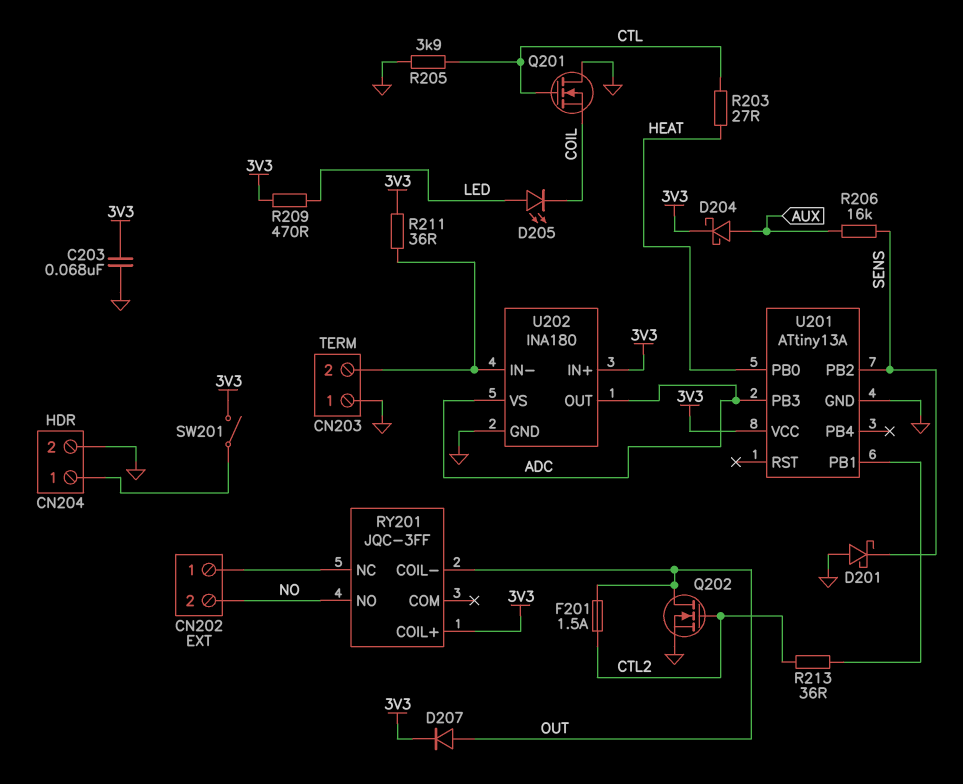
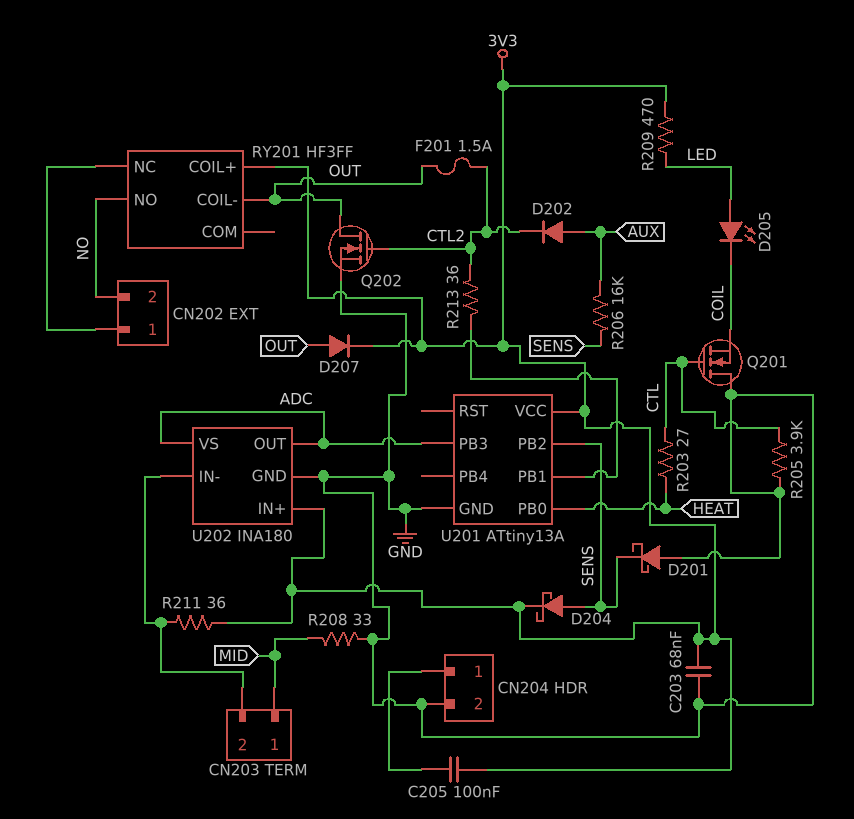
C205: none -> 100nF (3V3, CN204/1)
CN203 pin 1: GND -> MID
D202: none -> diode (A AUX, K CTL2)
D204: schottky (A AUX, K 3V3) -> schottky (A SENS, K 3V3)
R208: none -> 33 (GND, MID)
RY201: JQC-3FF -> HF3FF
SW201: switch (3V3, CN204/1) -> none

